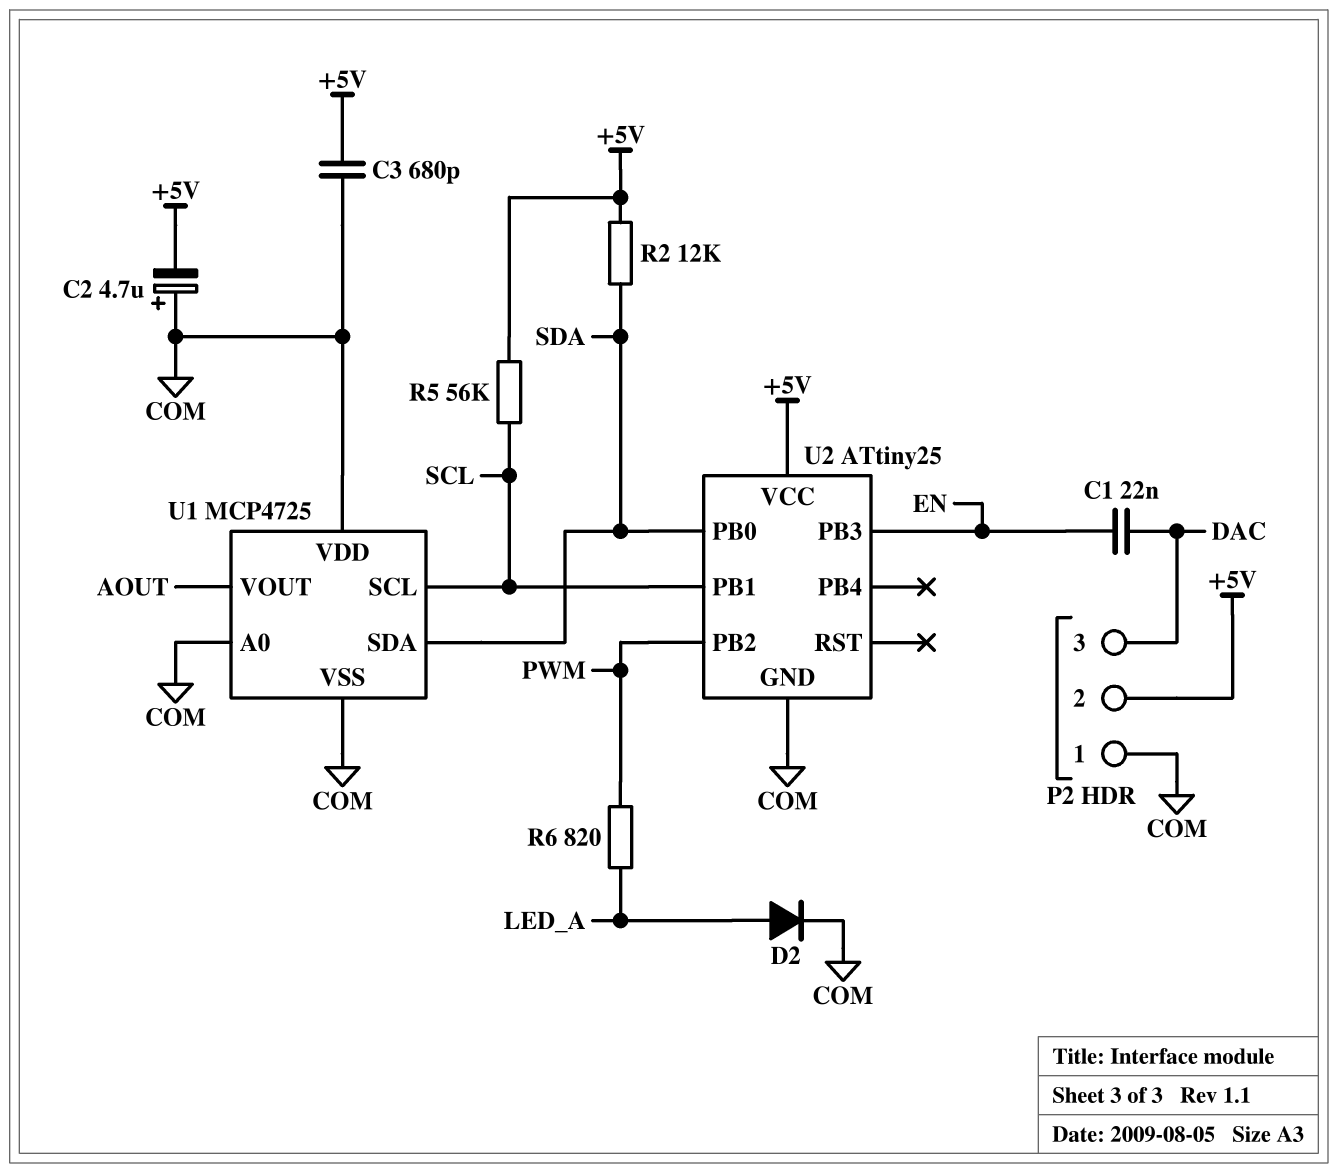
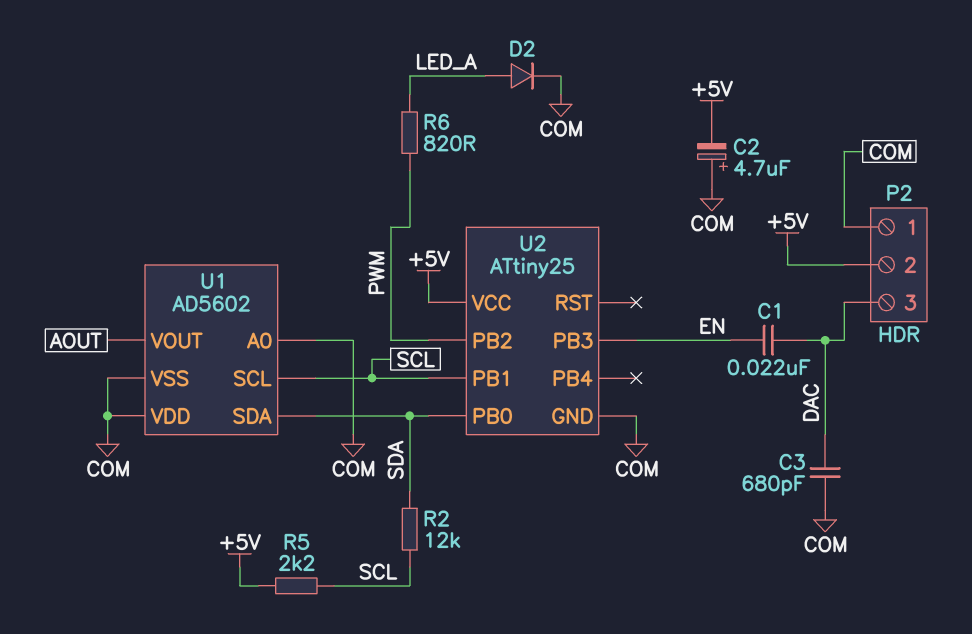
C3: 680pF (+5V, COM) -> 680pF (COM, DAC)
R2: 12k (+5V, SDA) -> 12k (SCL, SDA)
R5: 56k (+5V, SCL) -> 2.2k (+5V, SCL)
U1: MCP4725 -> AD5602

